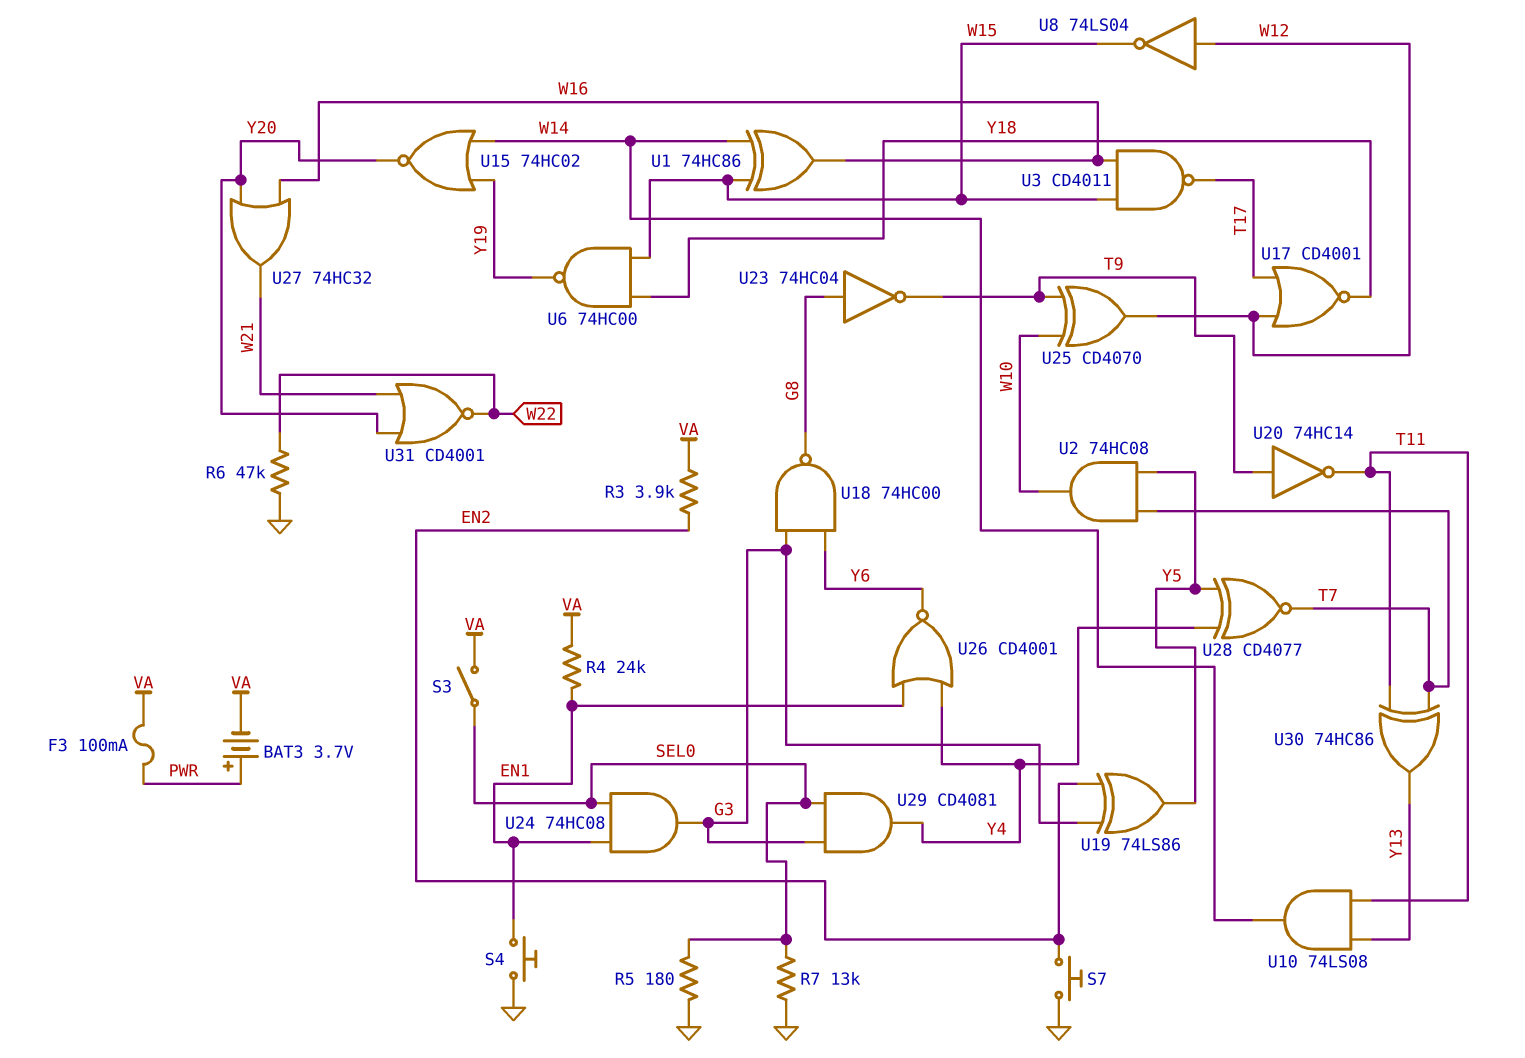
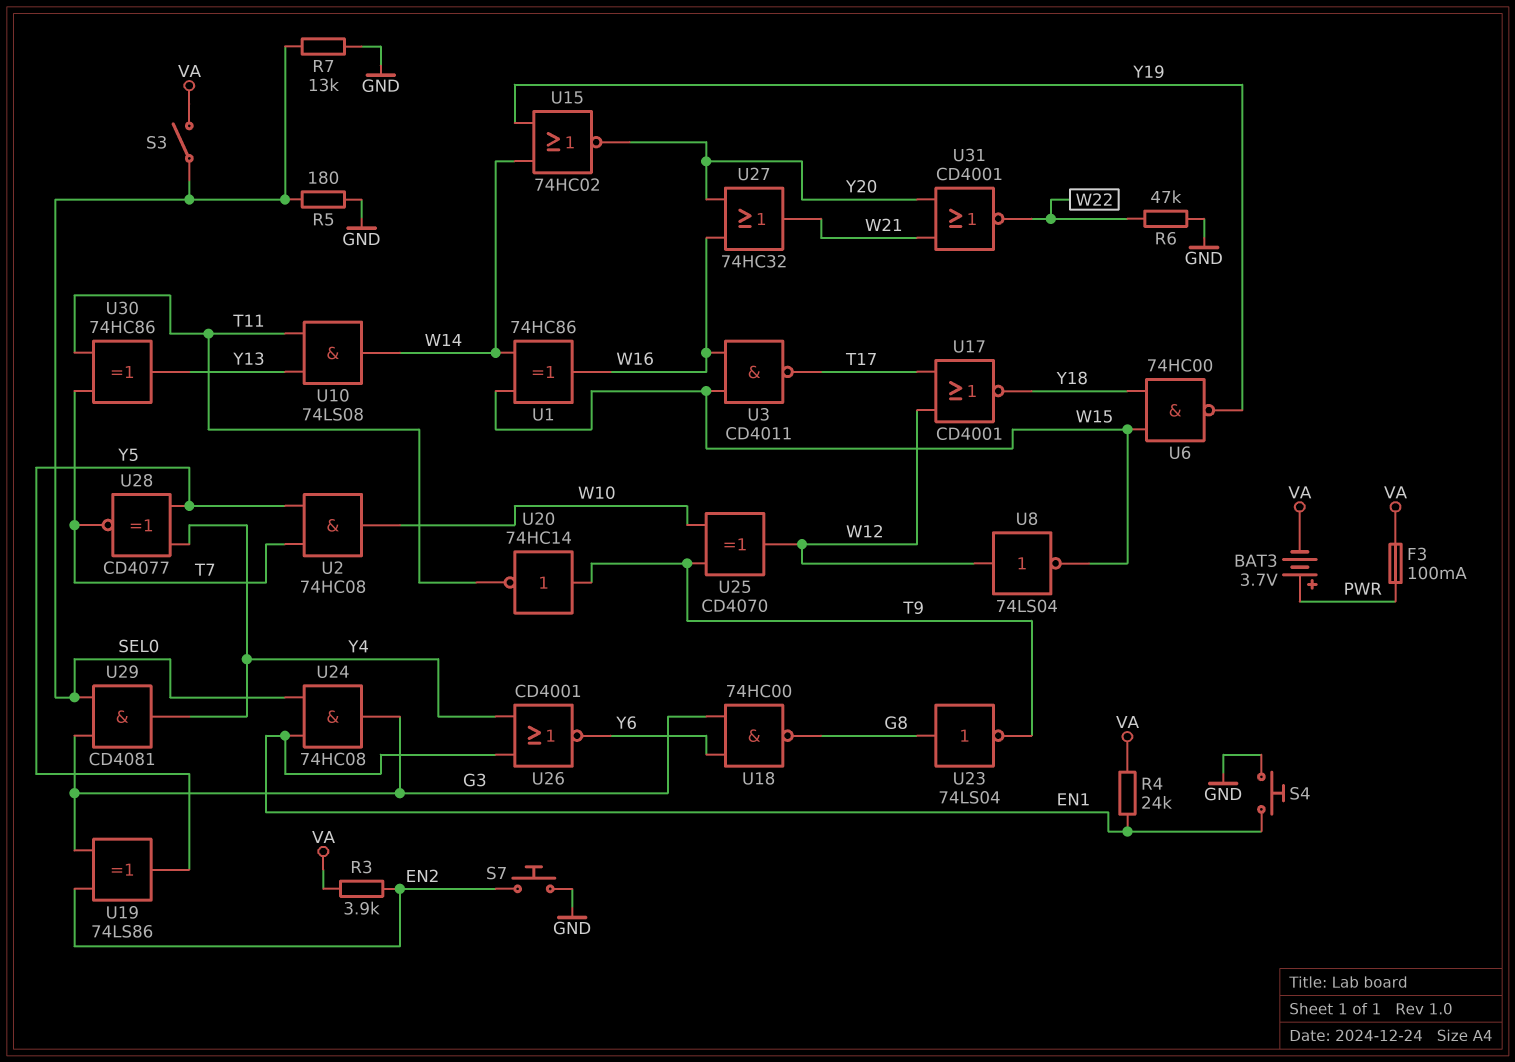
U23: NOT 74HC04 (in G8, out T9) -> NOT 74LS04 (in G8, out T9)

